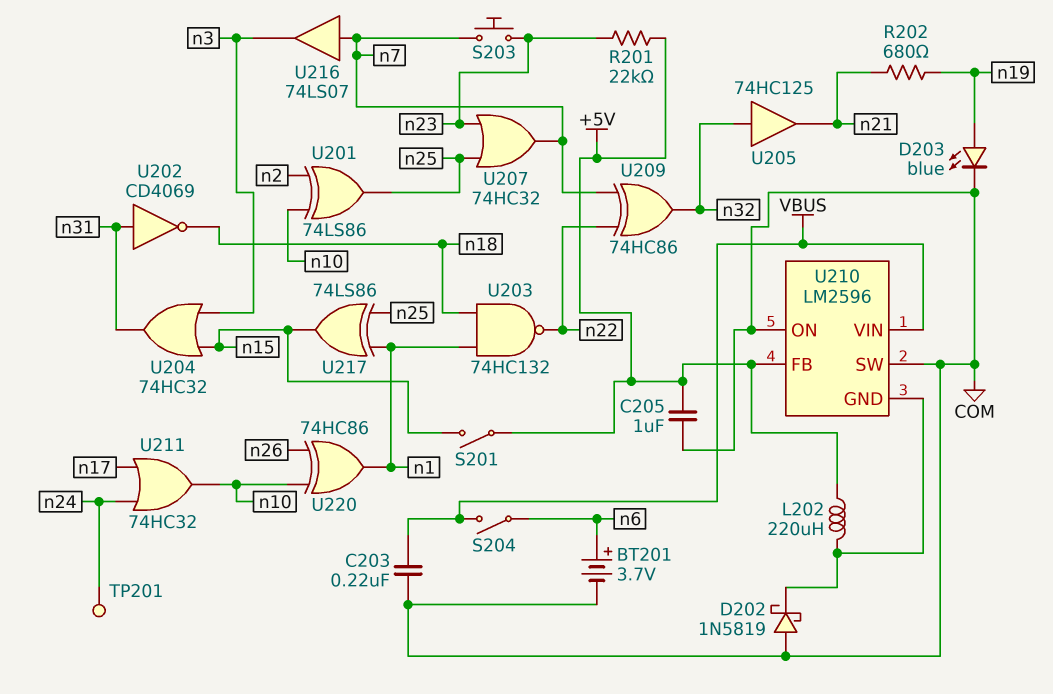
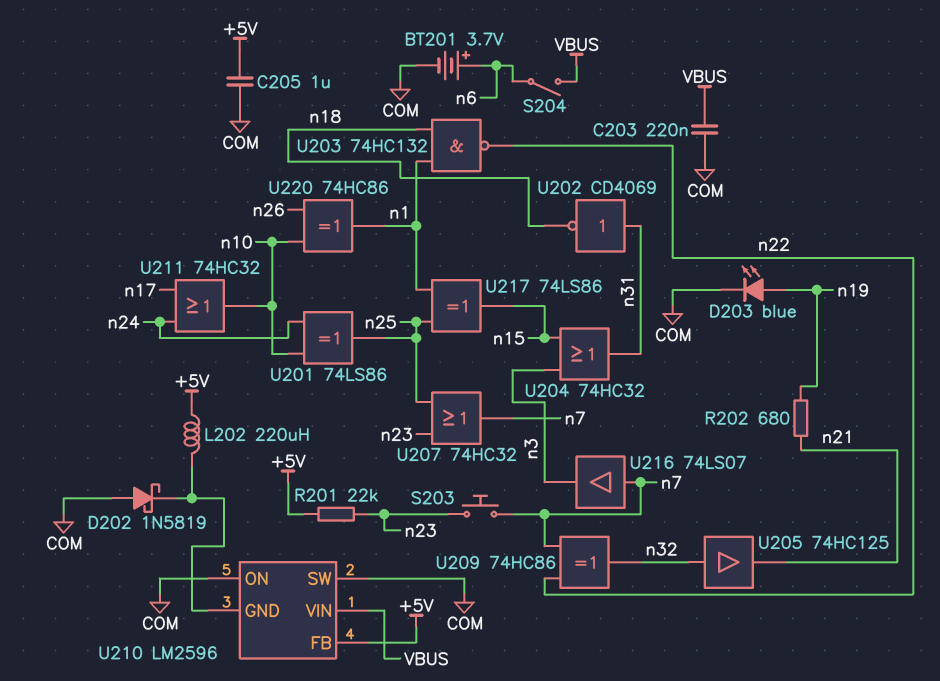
S201: switch (+5V, n15) -> none
TP201: test point (n24) -> none
U201: XOR 74LS86 (in n2, in n10, out n25) -> XOR 74LS86 (in n10, in n24, out n25)

